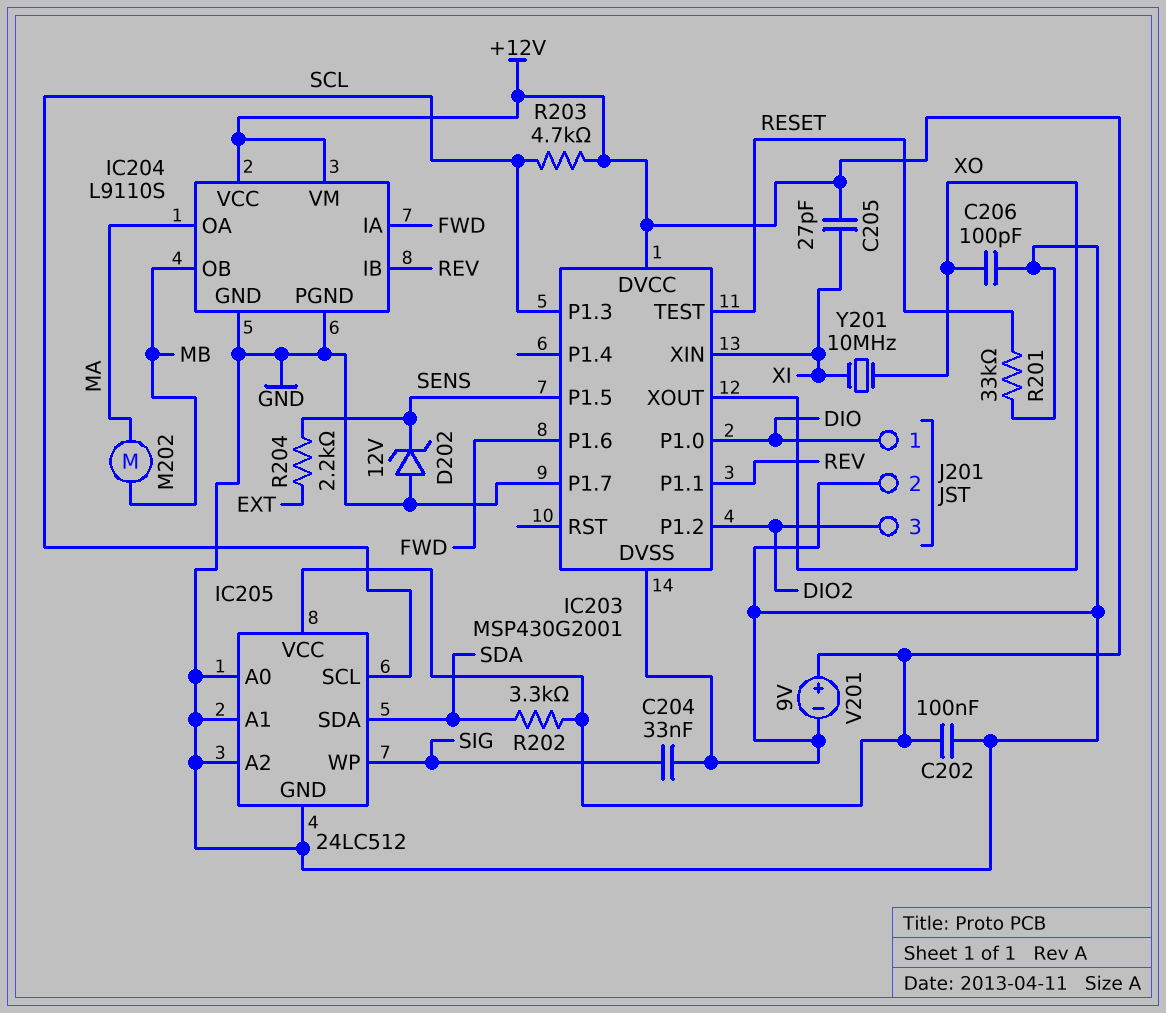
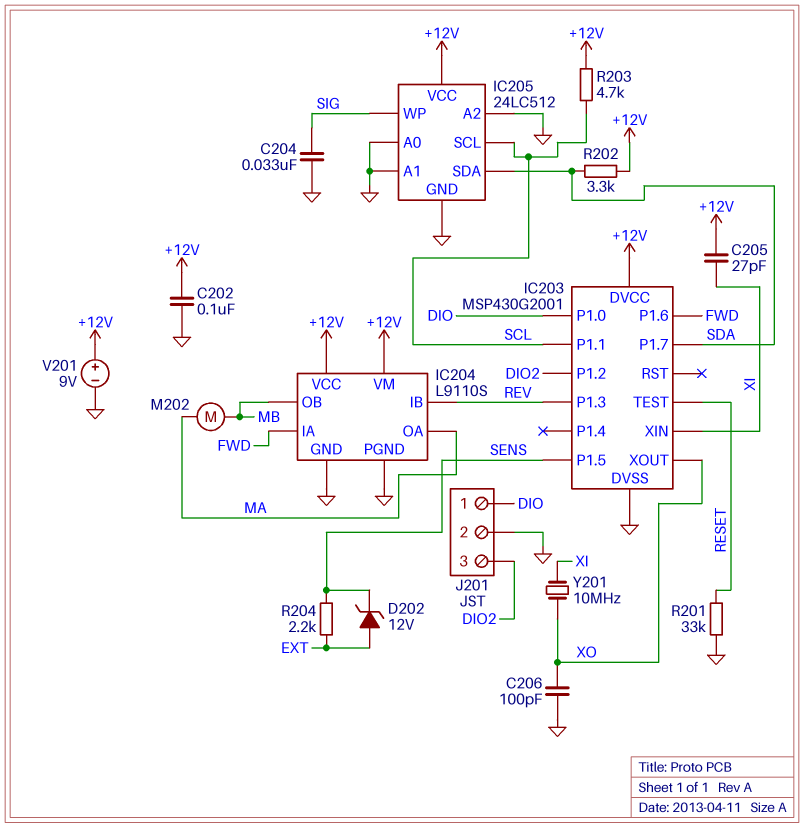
D202: zener 12V (A GND, K SENS) -> zener 12V (A EXT, K SENS)
IC203 pin P1.1: REV -> SCL
IC203 pin P1.3: SCL -> REV
IC203 pin P1.7: GND -> SDA

